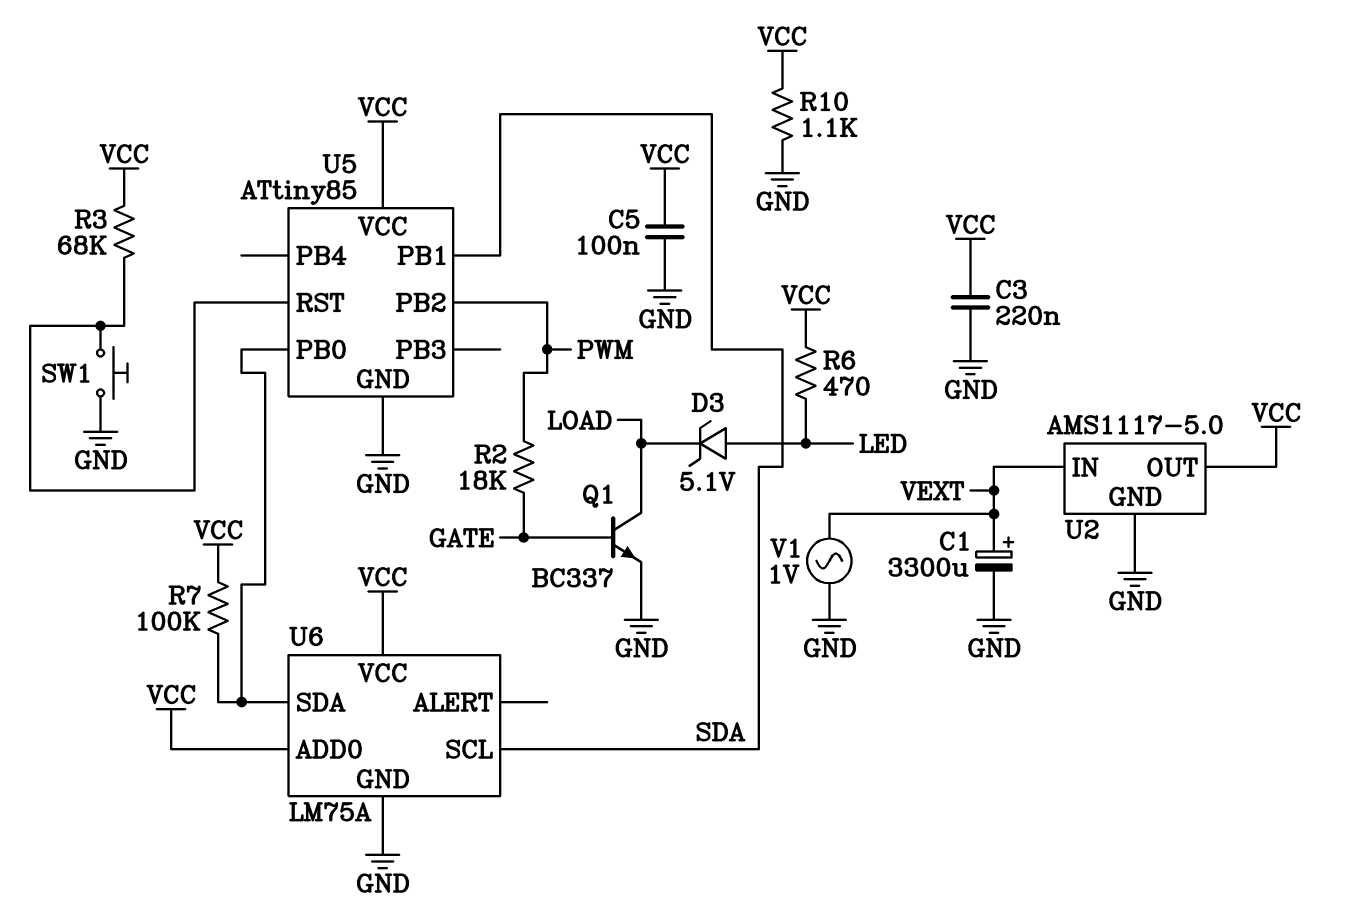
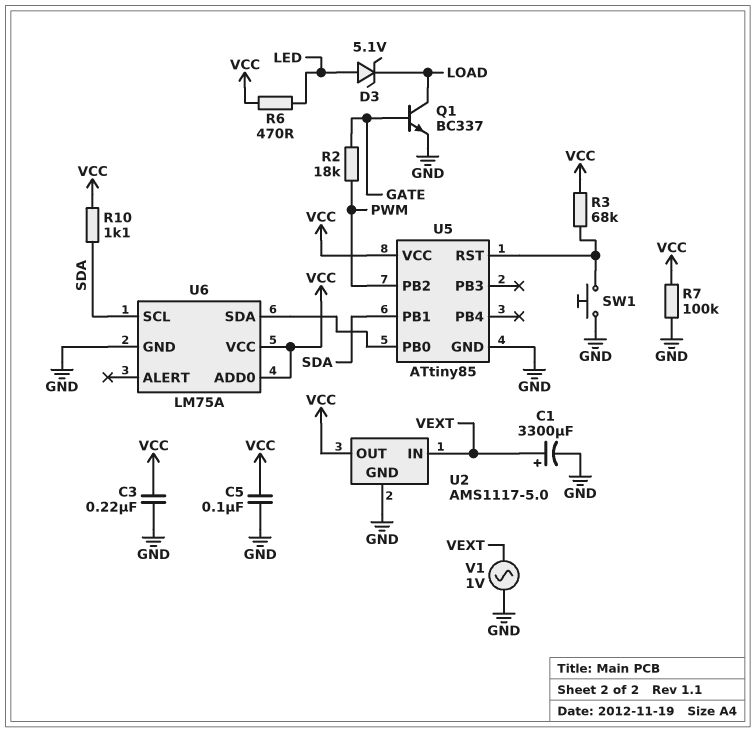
R7: 100k (U5/PB0, VCC) -> 100k (GND, VCC)
R10: 1.1k (GND, VCC) -> 1.1k (SDA, VCC)

